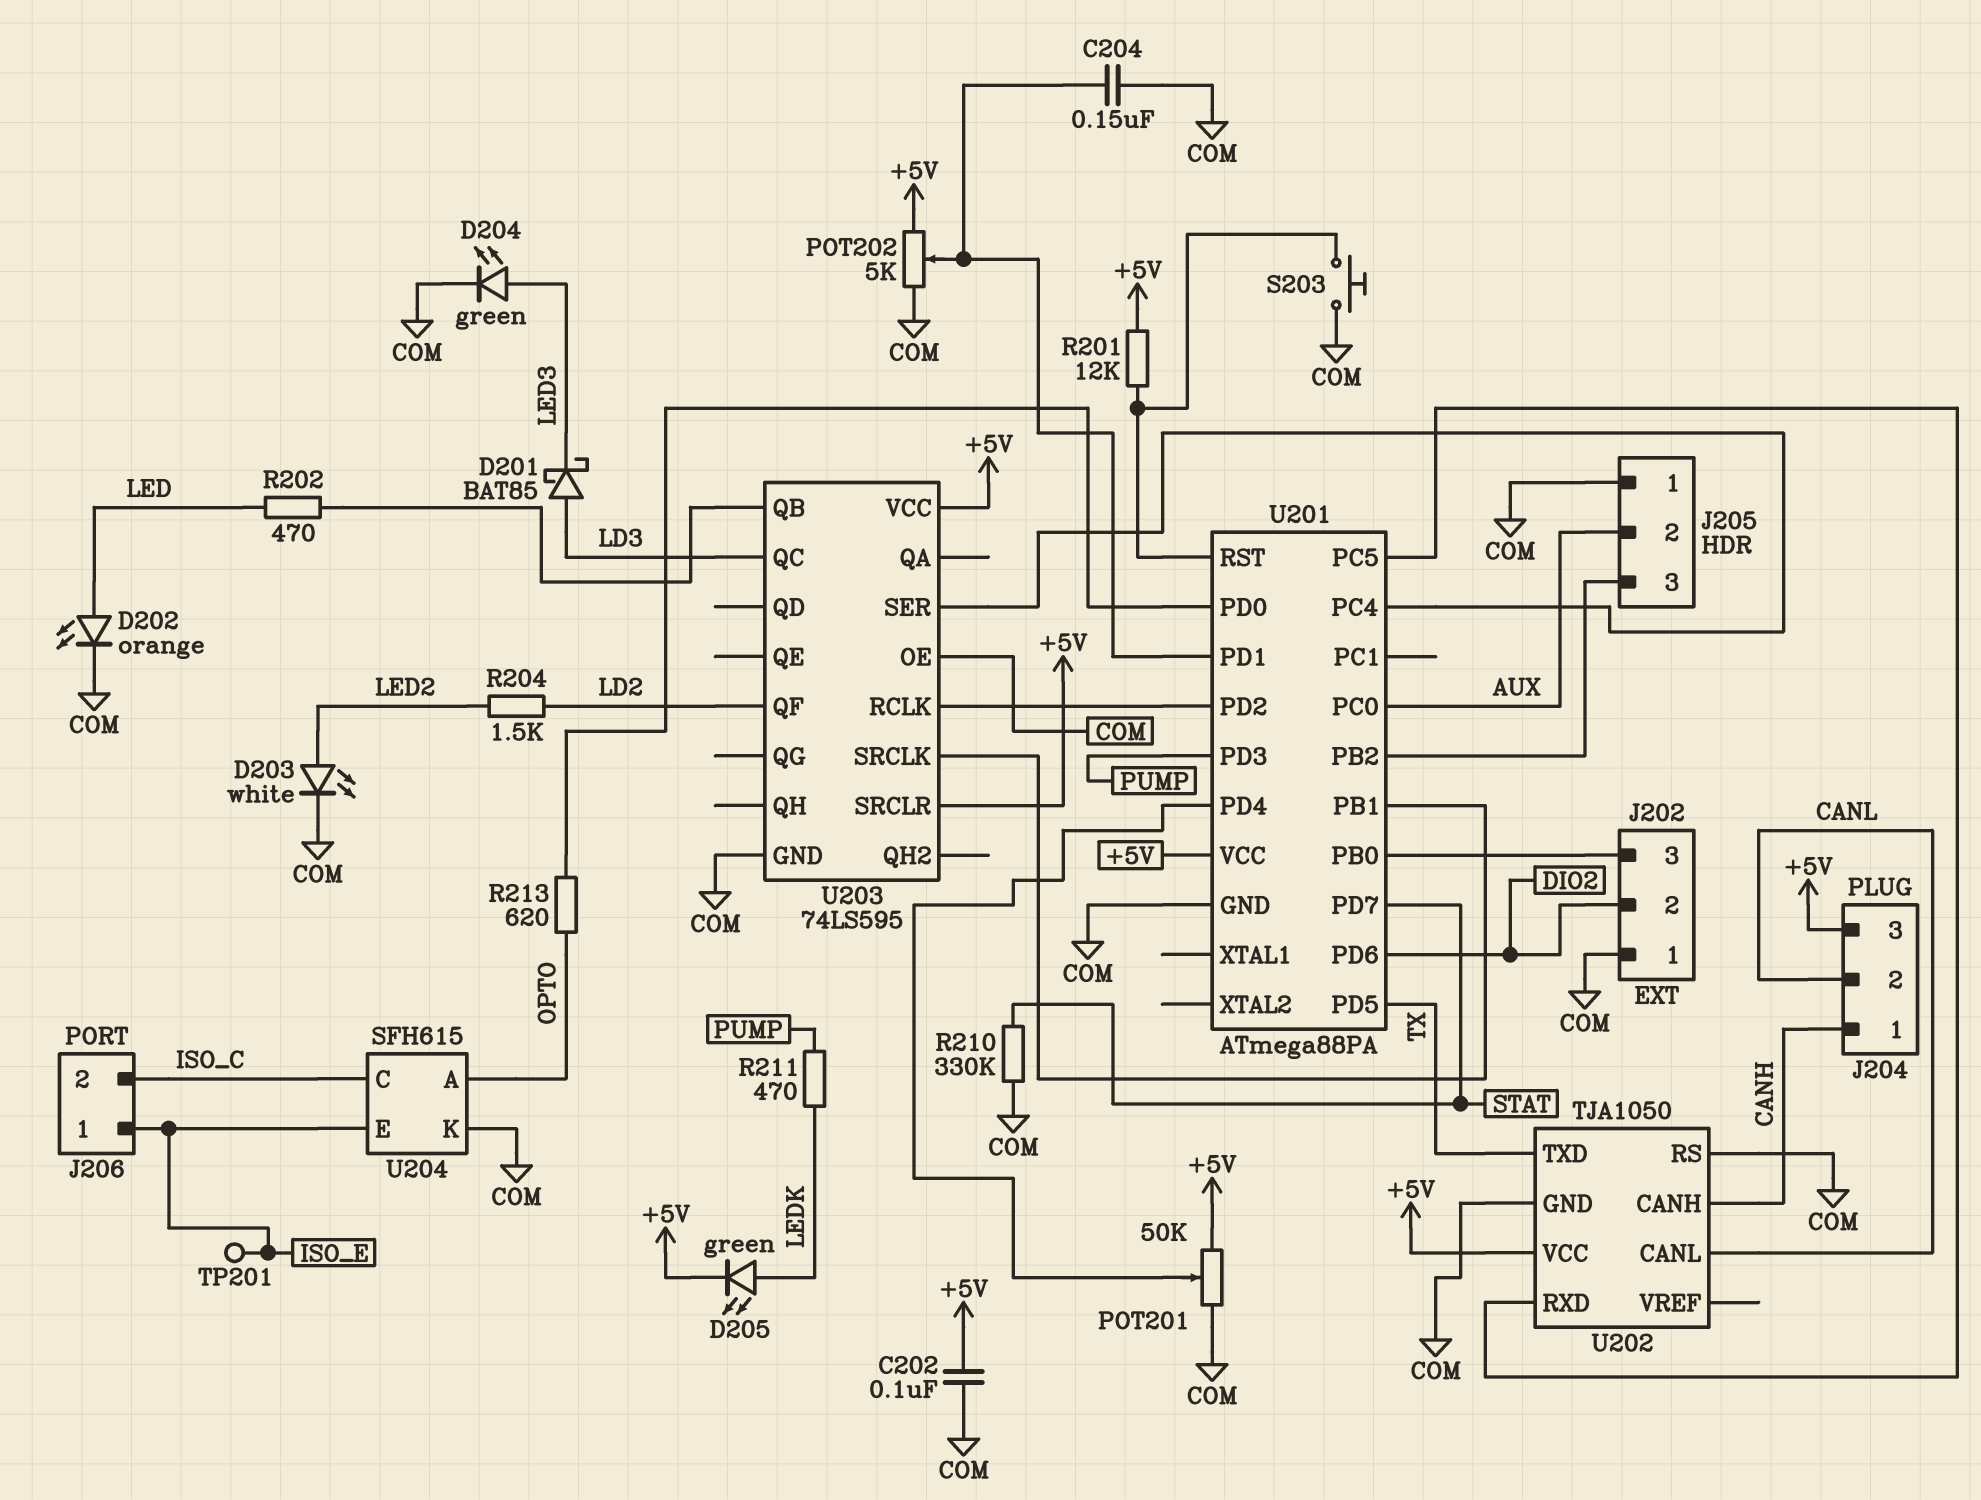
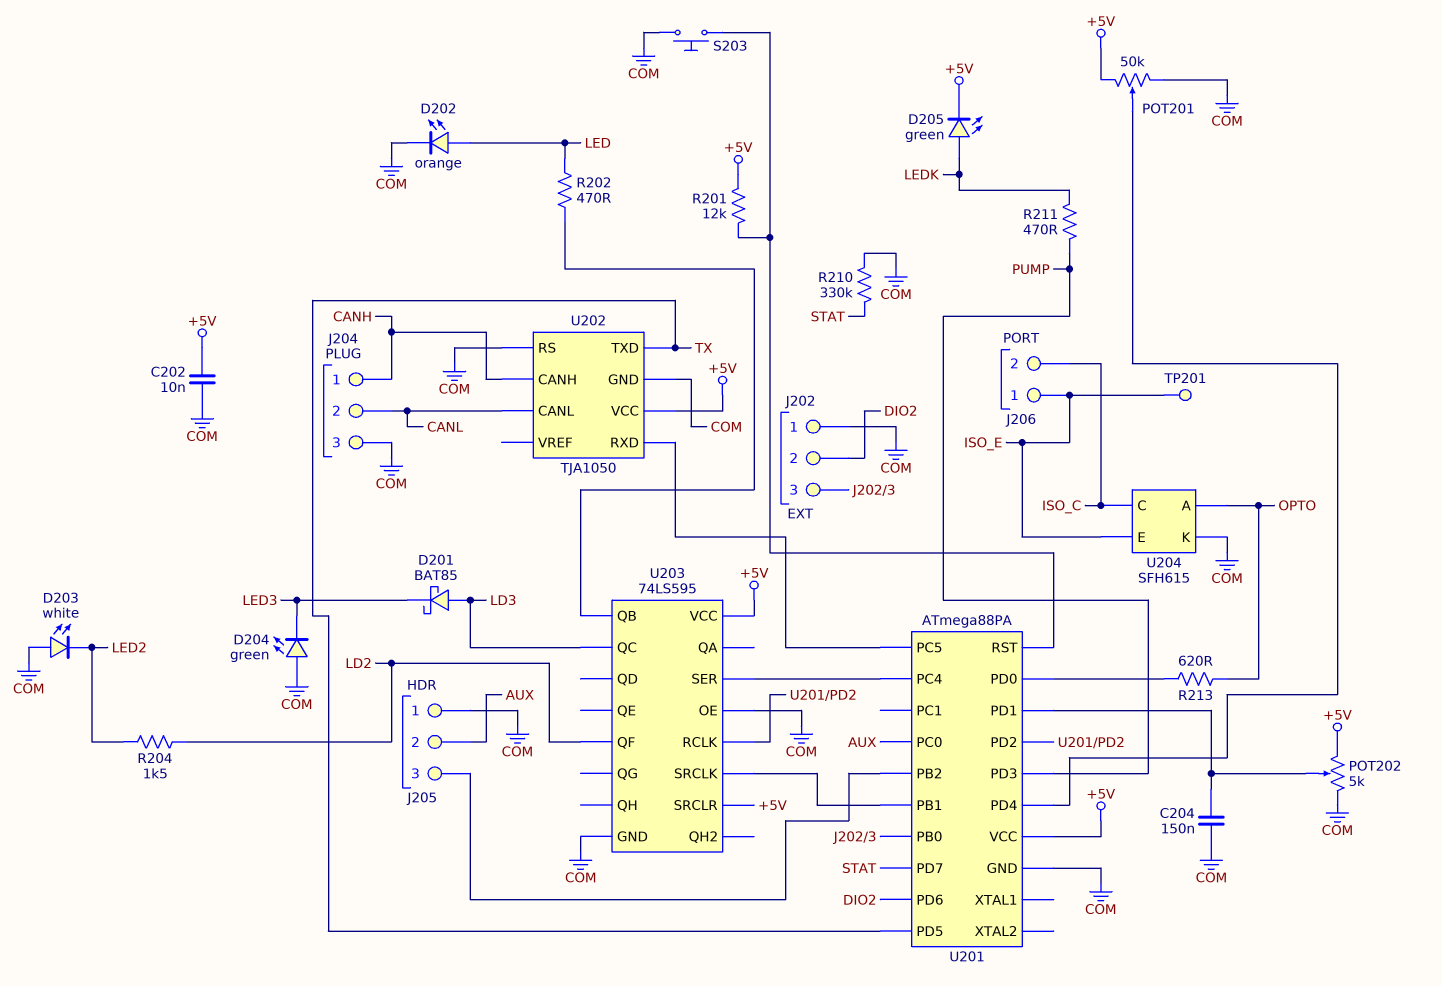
C202: 100nF (+5V, COM) -> 10nF (+5V, COM)
D203: LED white (A LED2, K COM) -> LED white (A COM, K LED2)
D204: LED green (A LED3, K COM) -> LED green (A COM, K LED3)
J204 pin 3: +5V -> COM

